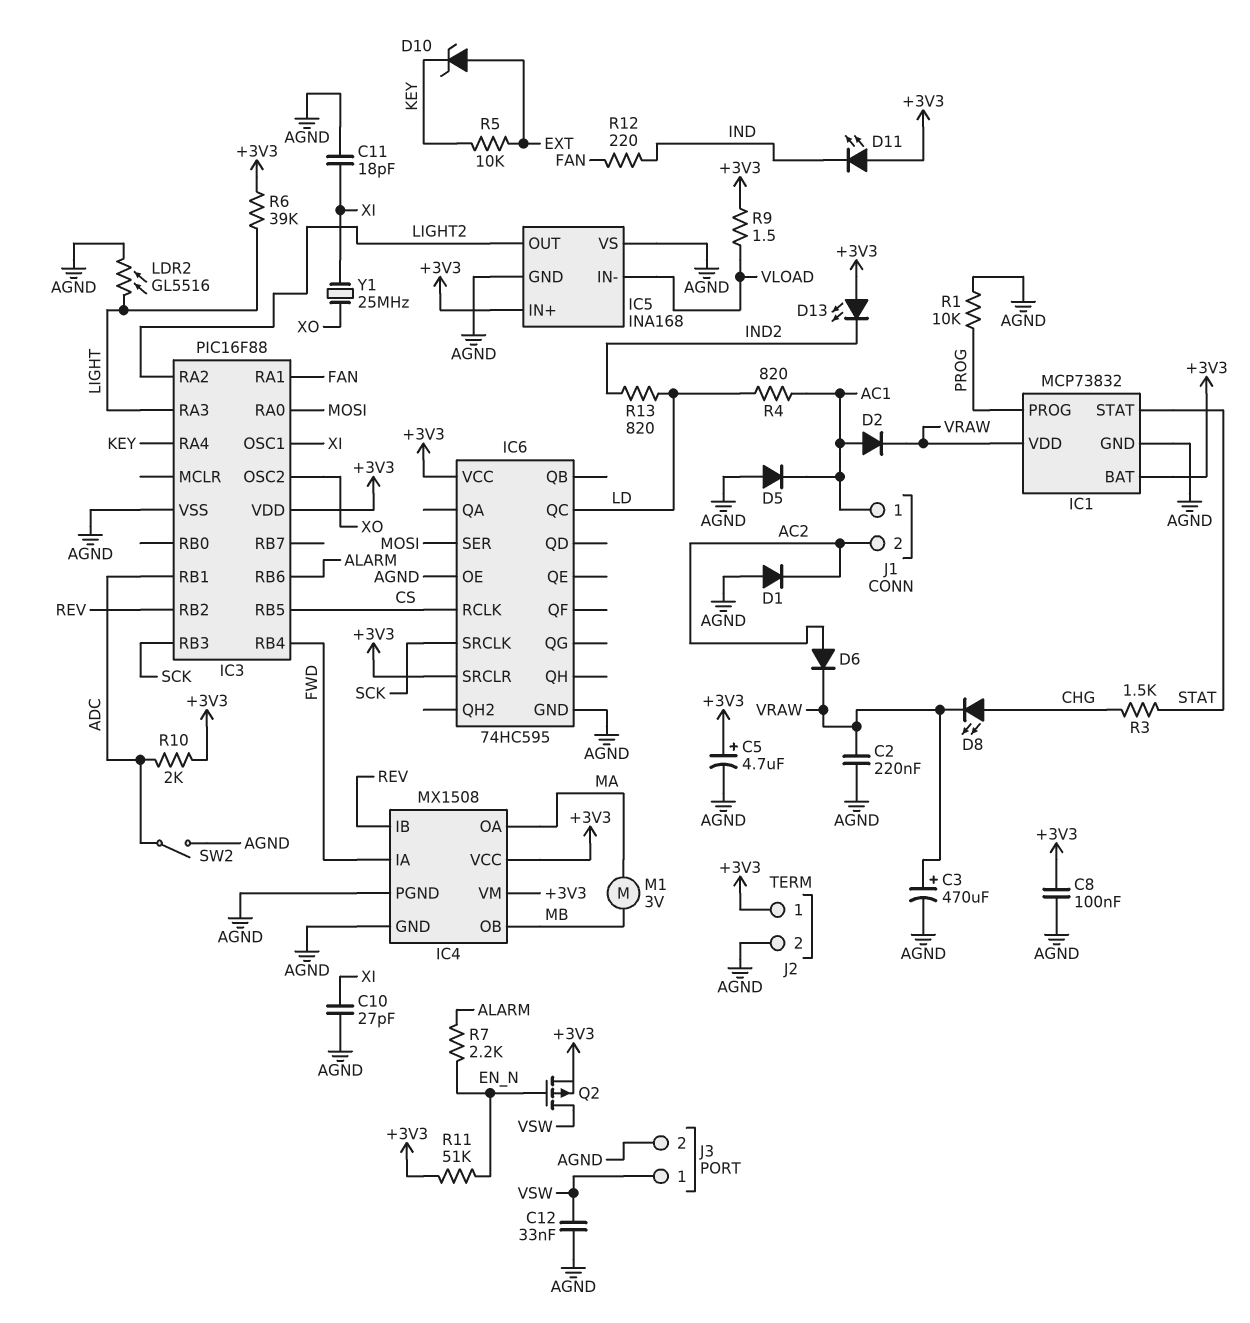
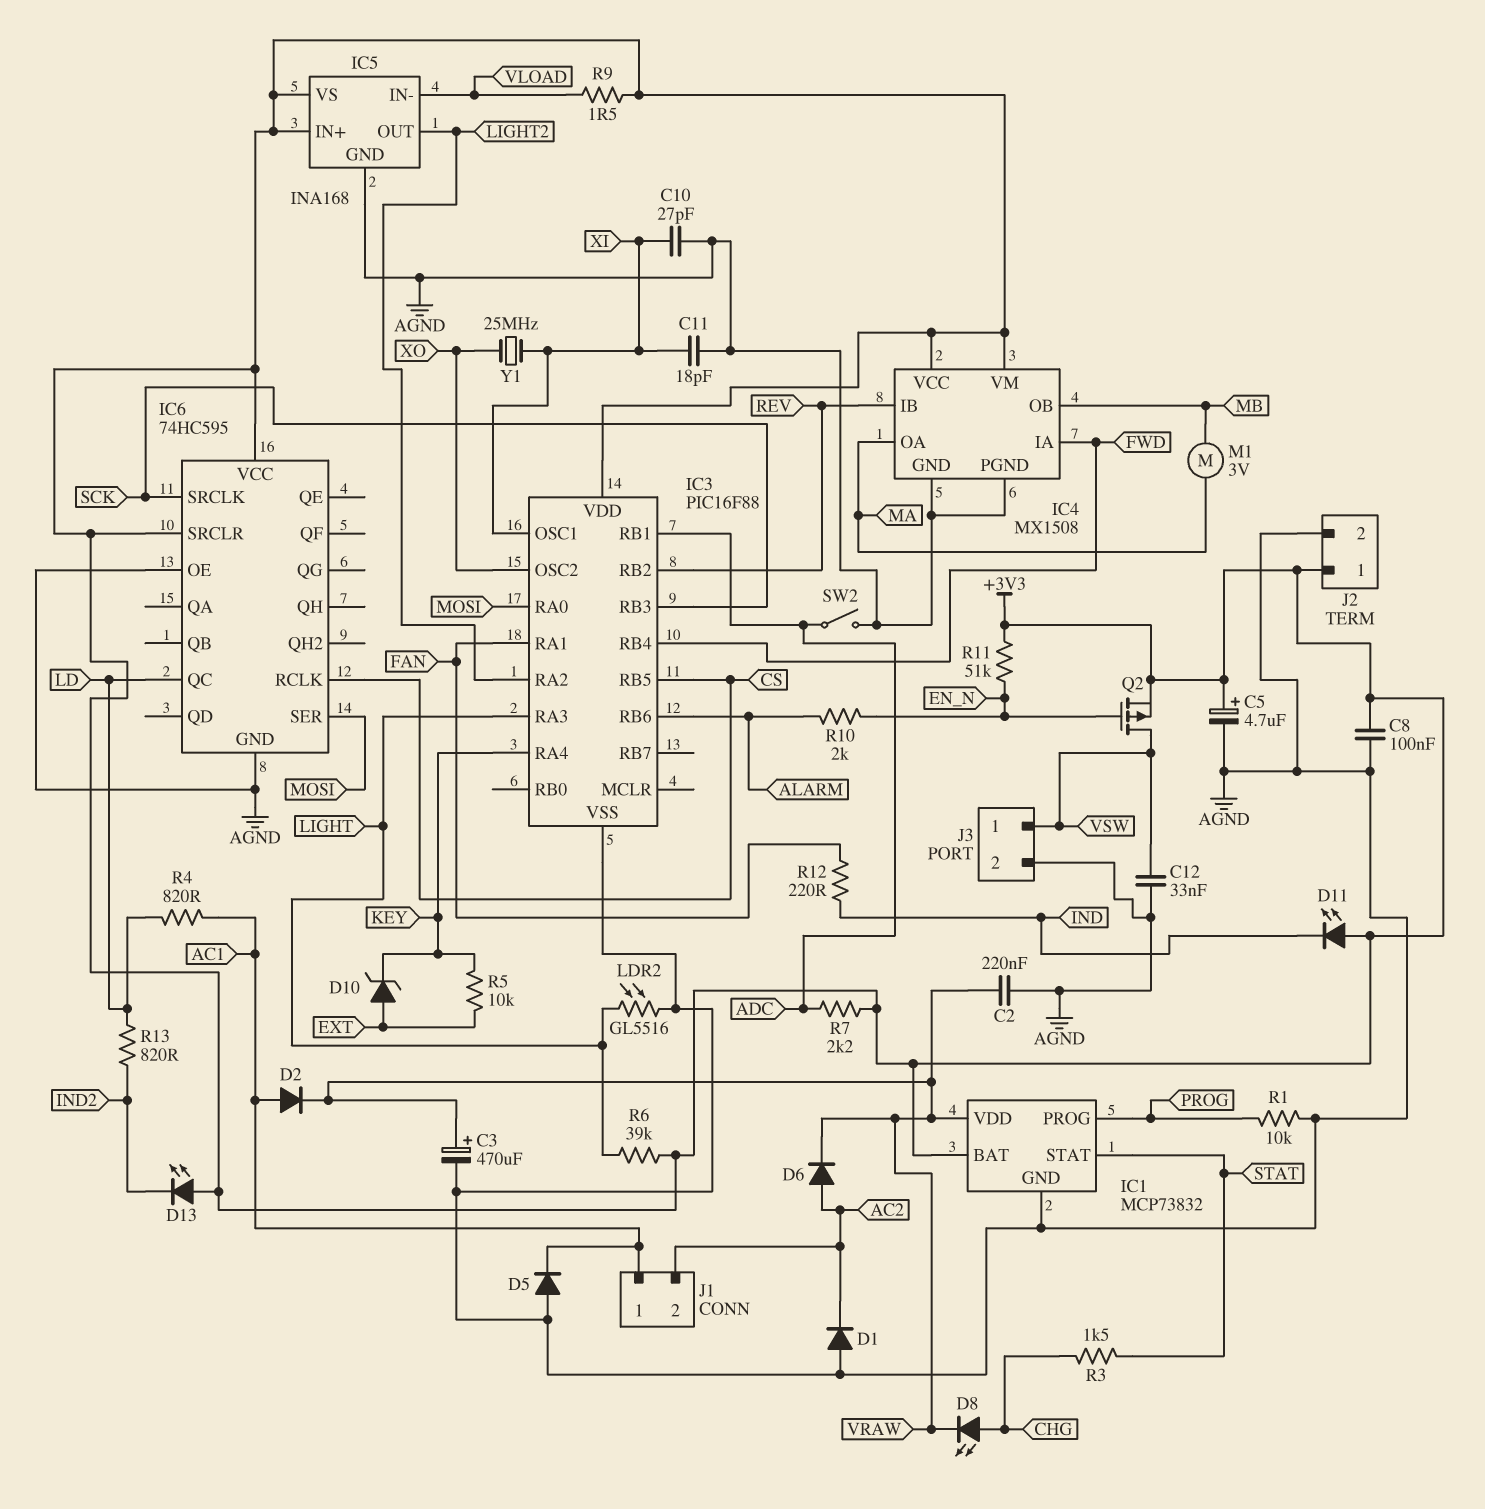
IC5 pin VS: AGND -> +3V3
R7: 2.2k (ALARM, EN_N) -> 2.2k (+3V3, ADC)
R10: 2k (+3V3, ADC) -> 2k (ALARM, EN_N)

